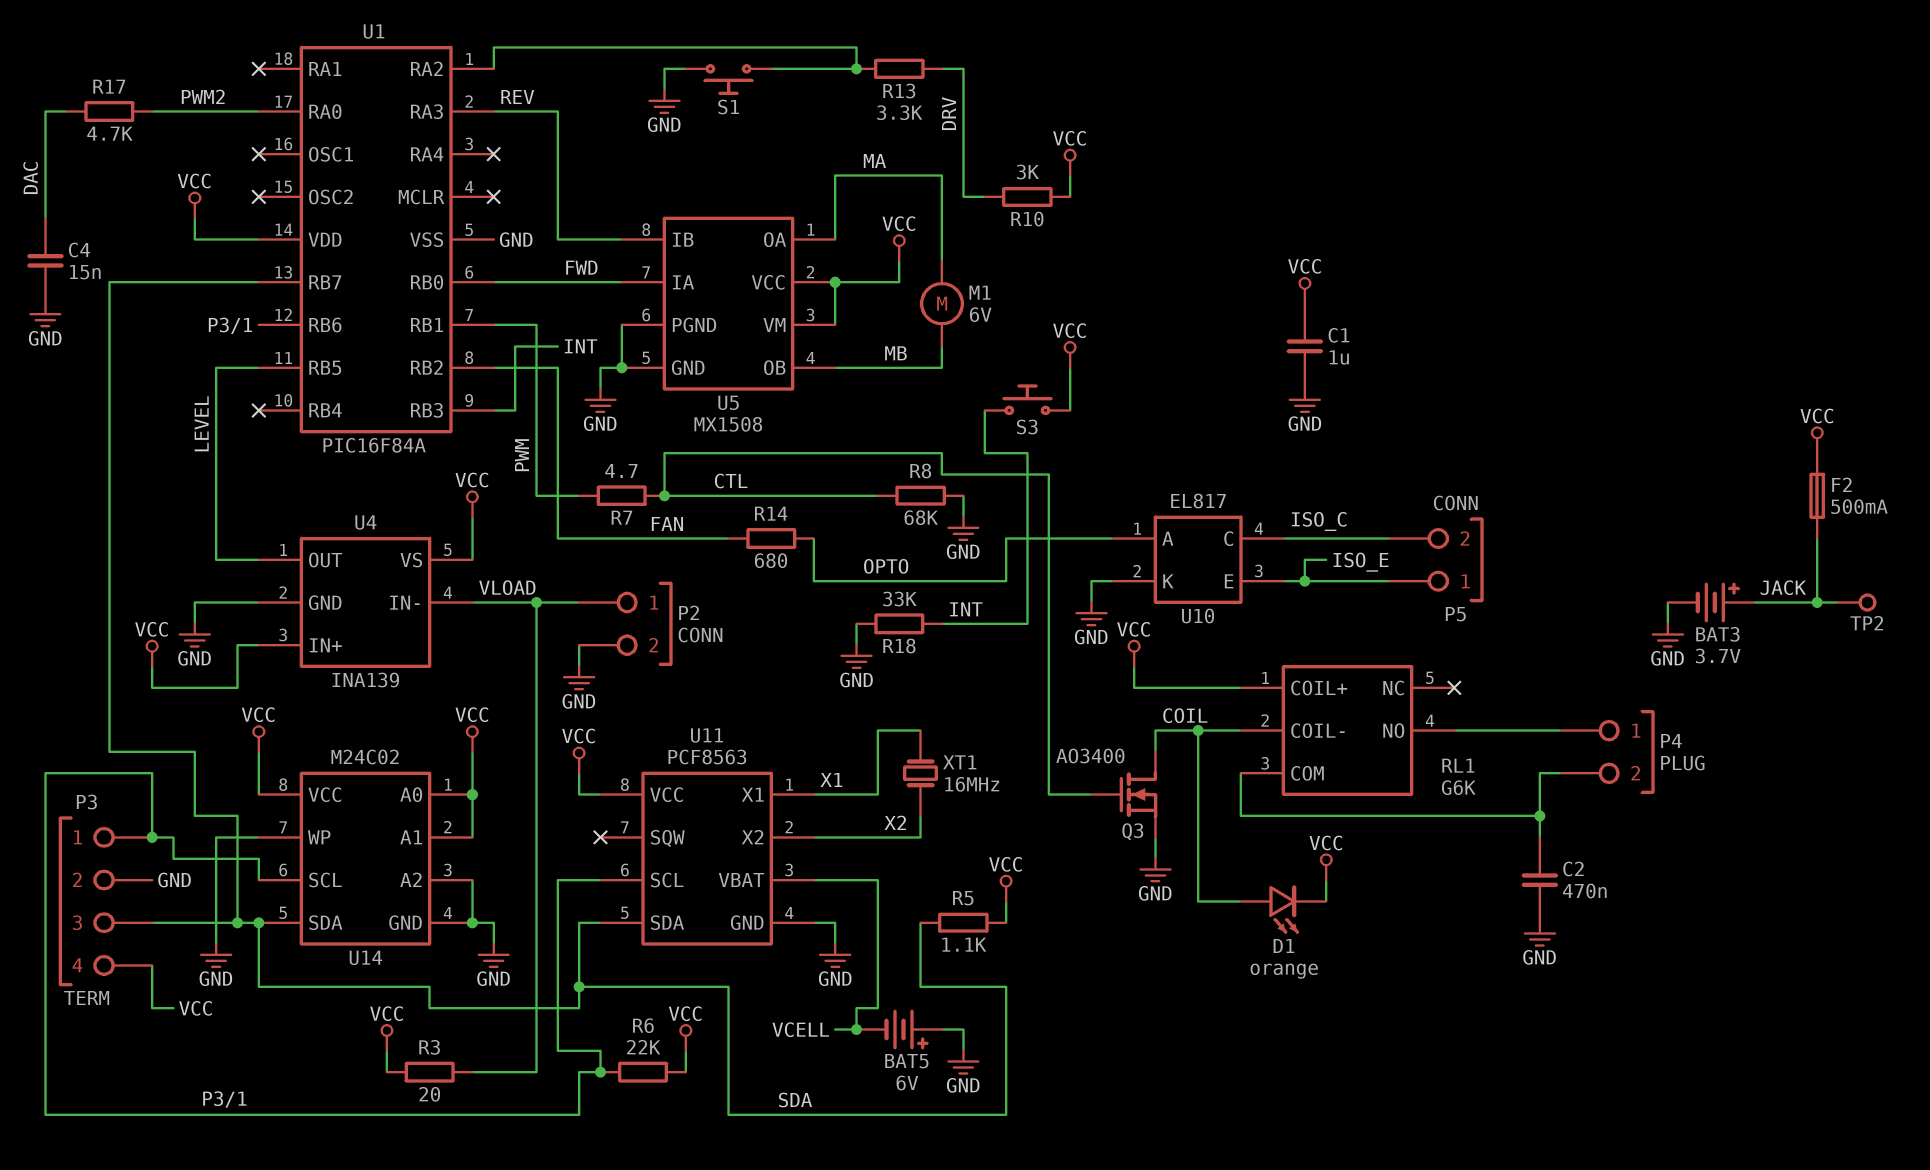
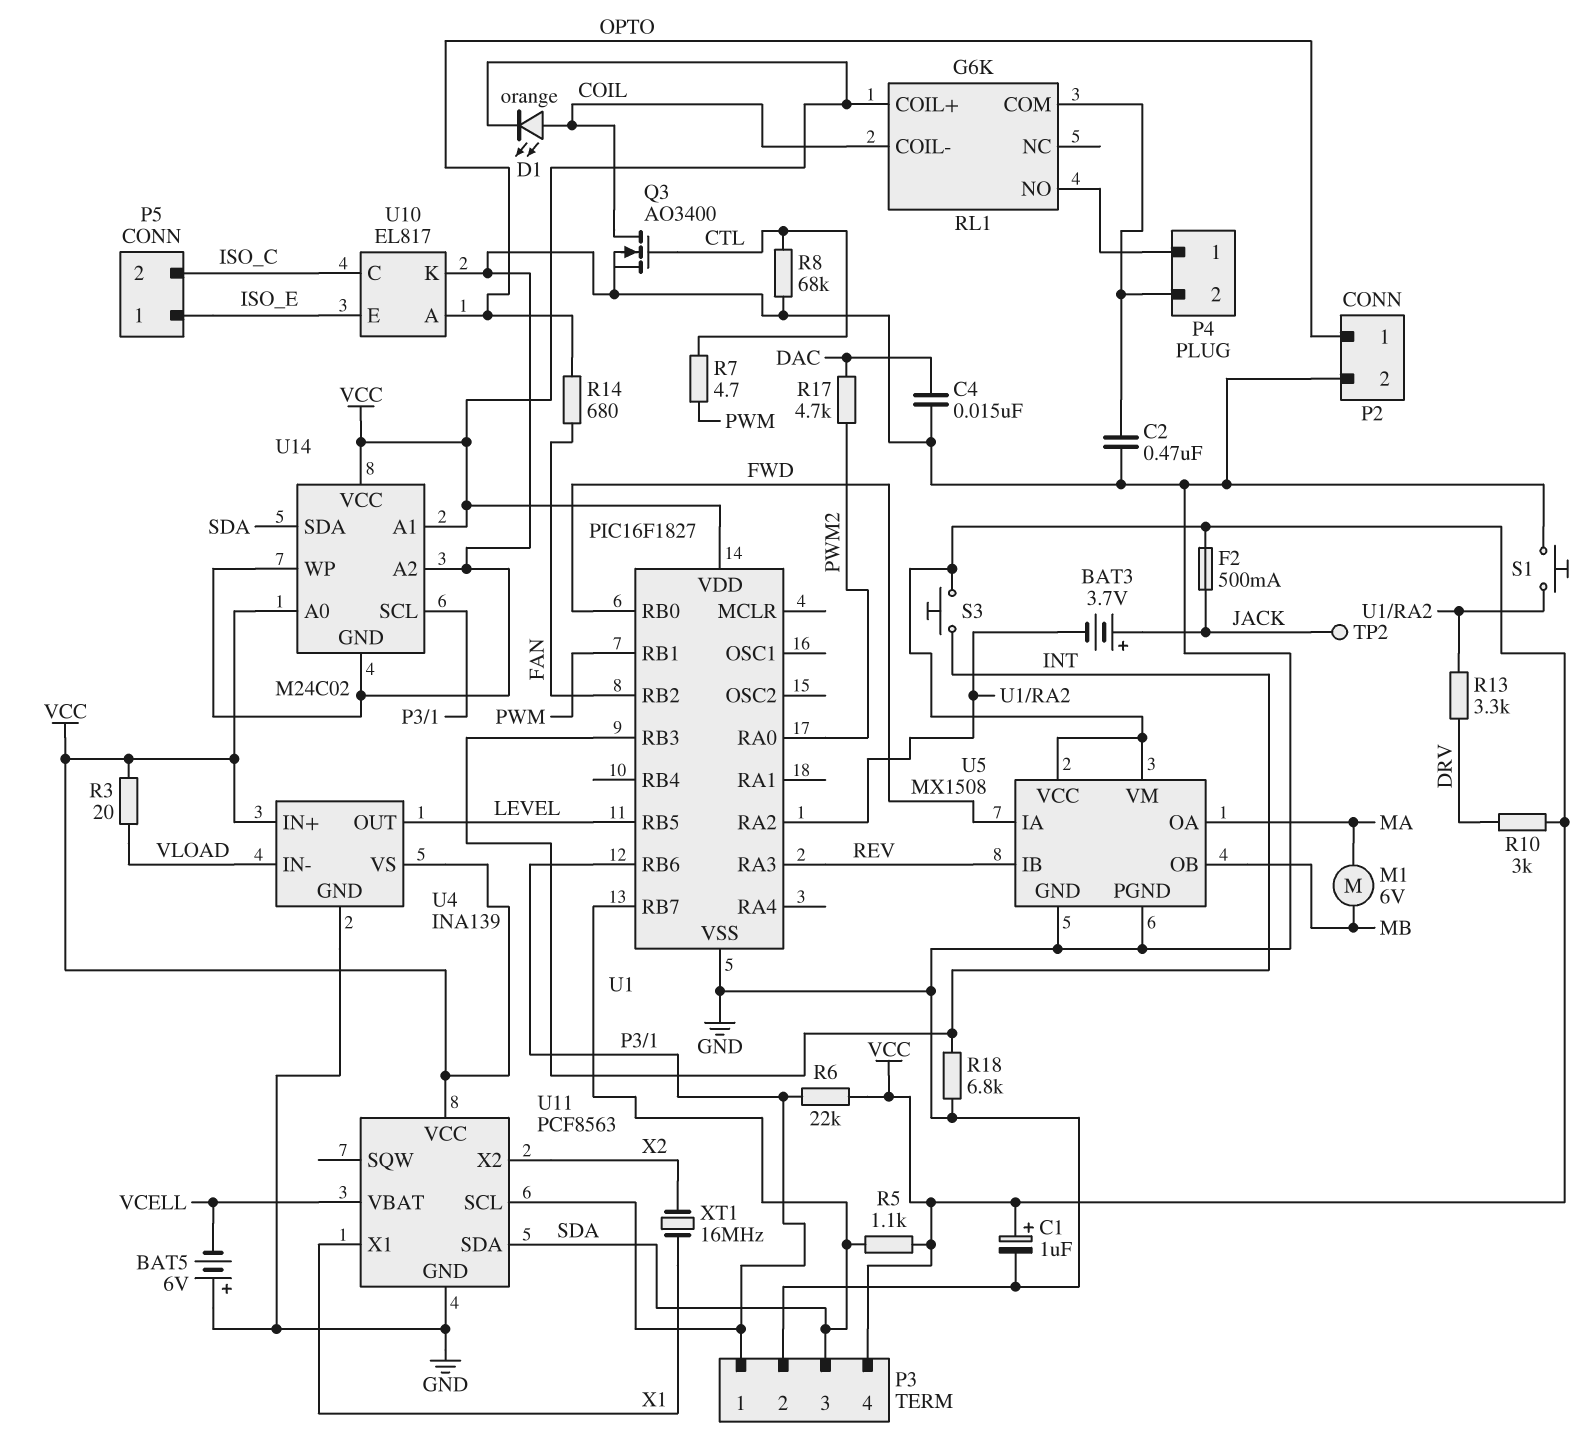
BAT3: 3.7V (plus JACK, minus GND) -> 3.7V (plus JACK, minus U1/RA2)
C1: 1uF (GND, VCC) -> 1uF (plus VCC, minus GND)
P2 pin 1: VLOAD -> OPTO
R18: 33k (GND, INT) -> 6.8k (GND, INT)
U1: PIC16F84A -> PIC16F1827

